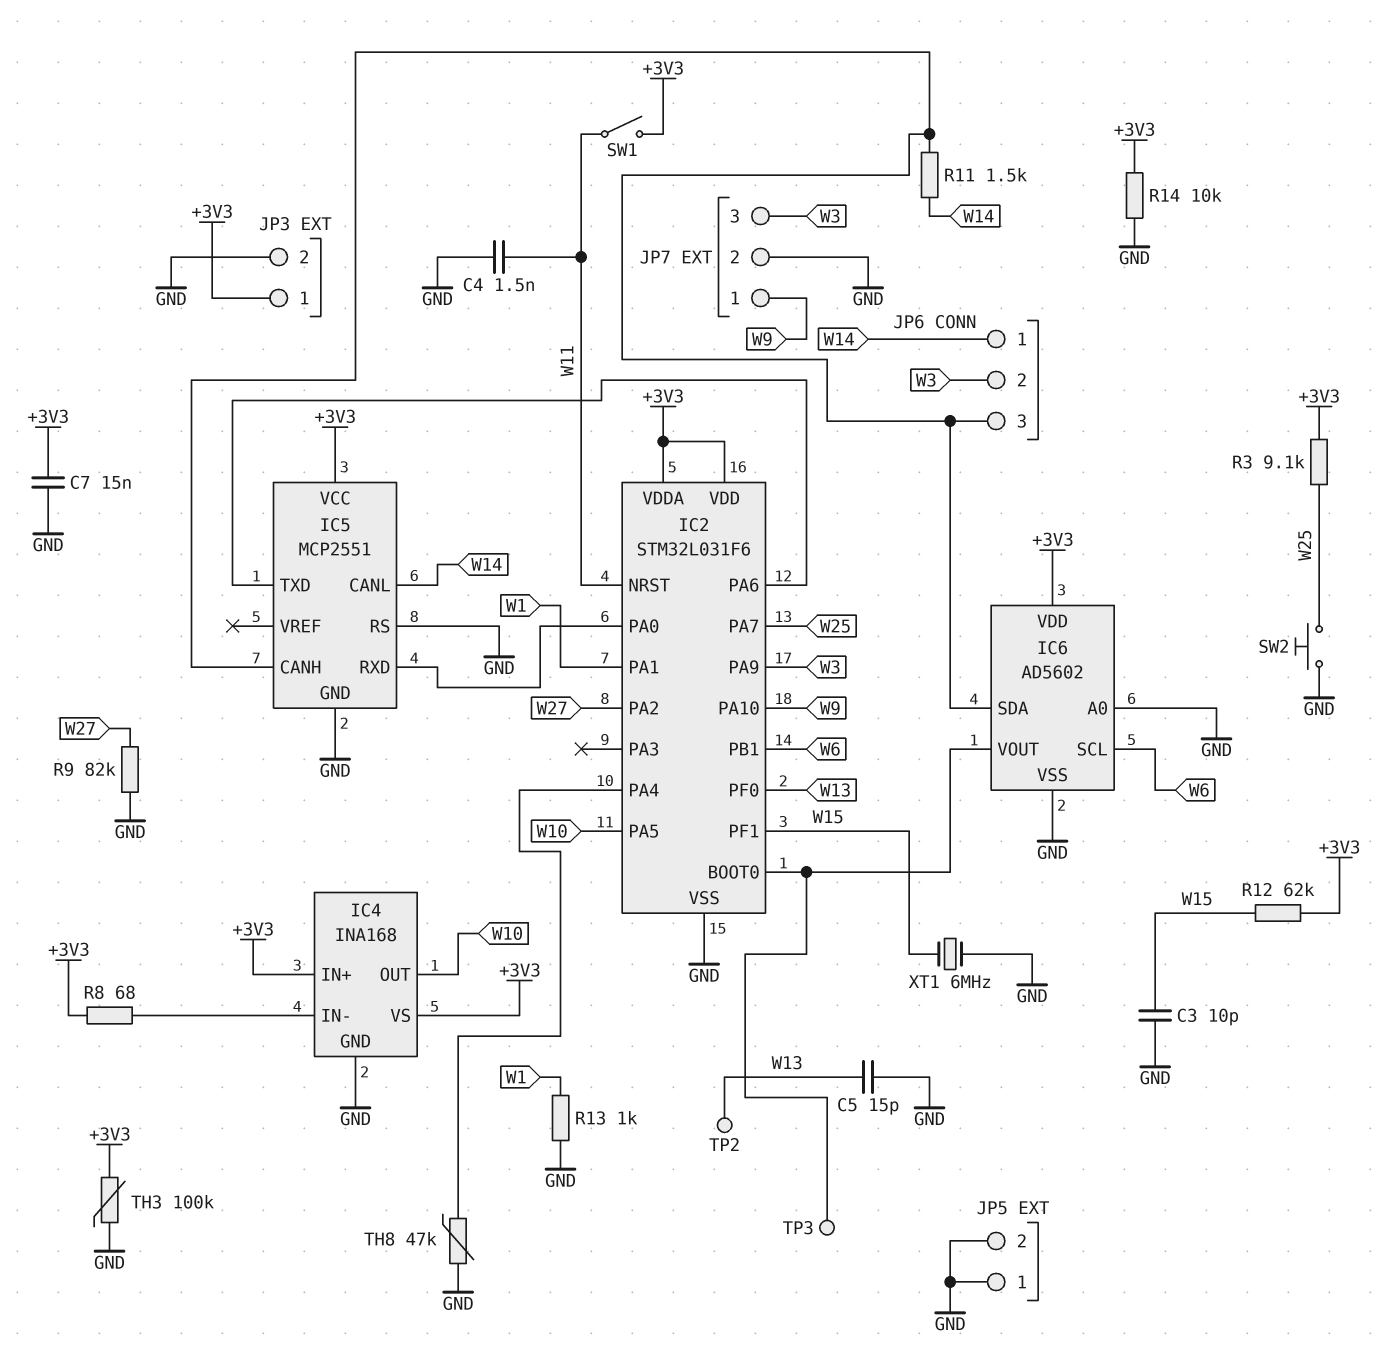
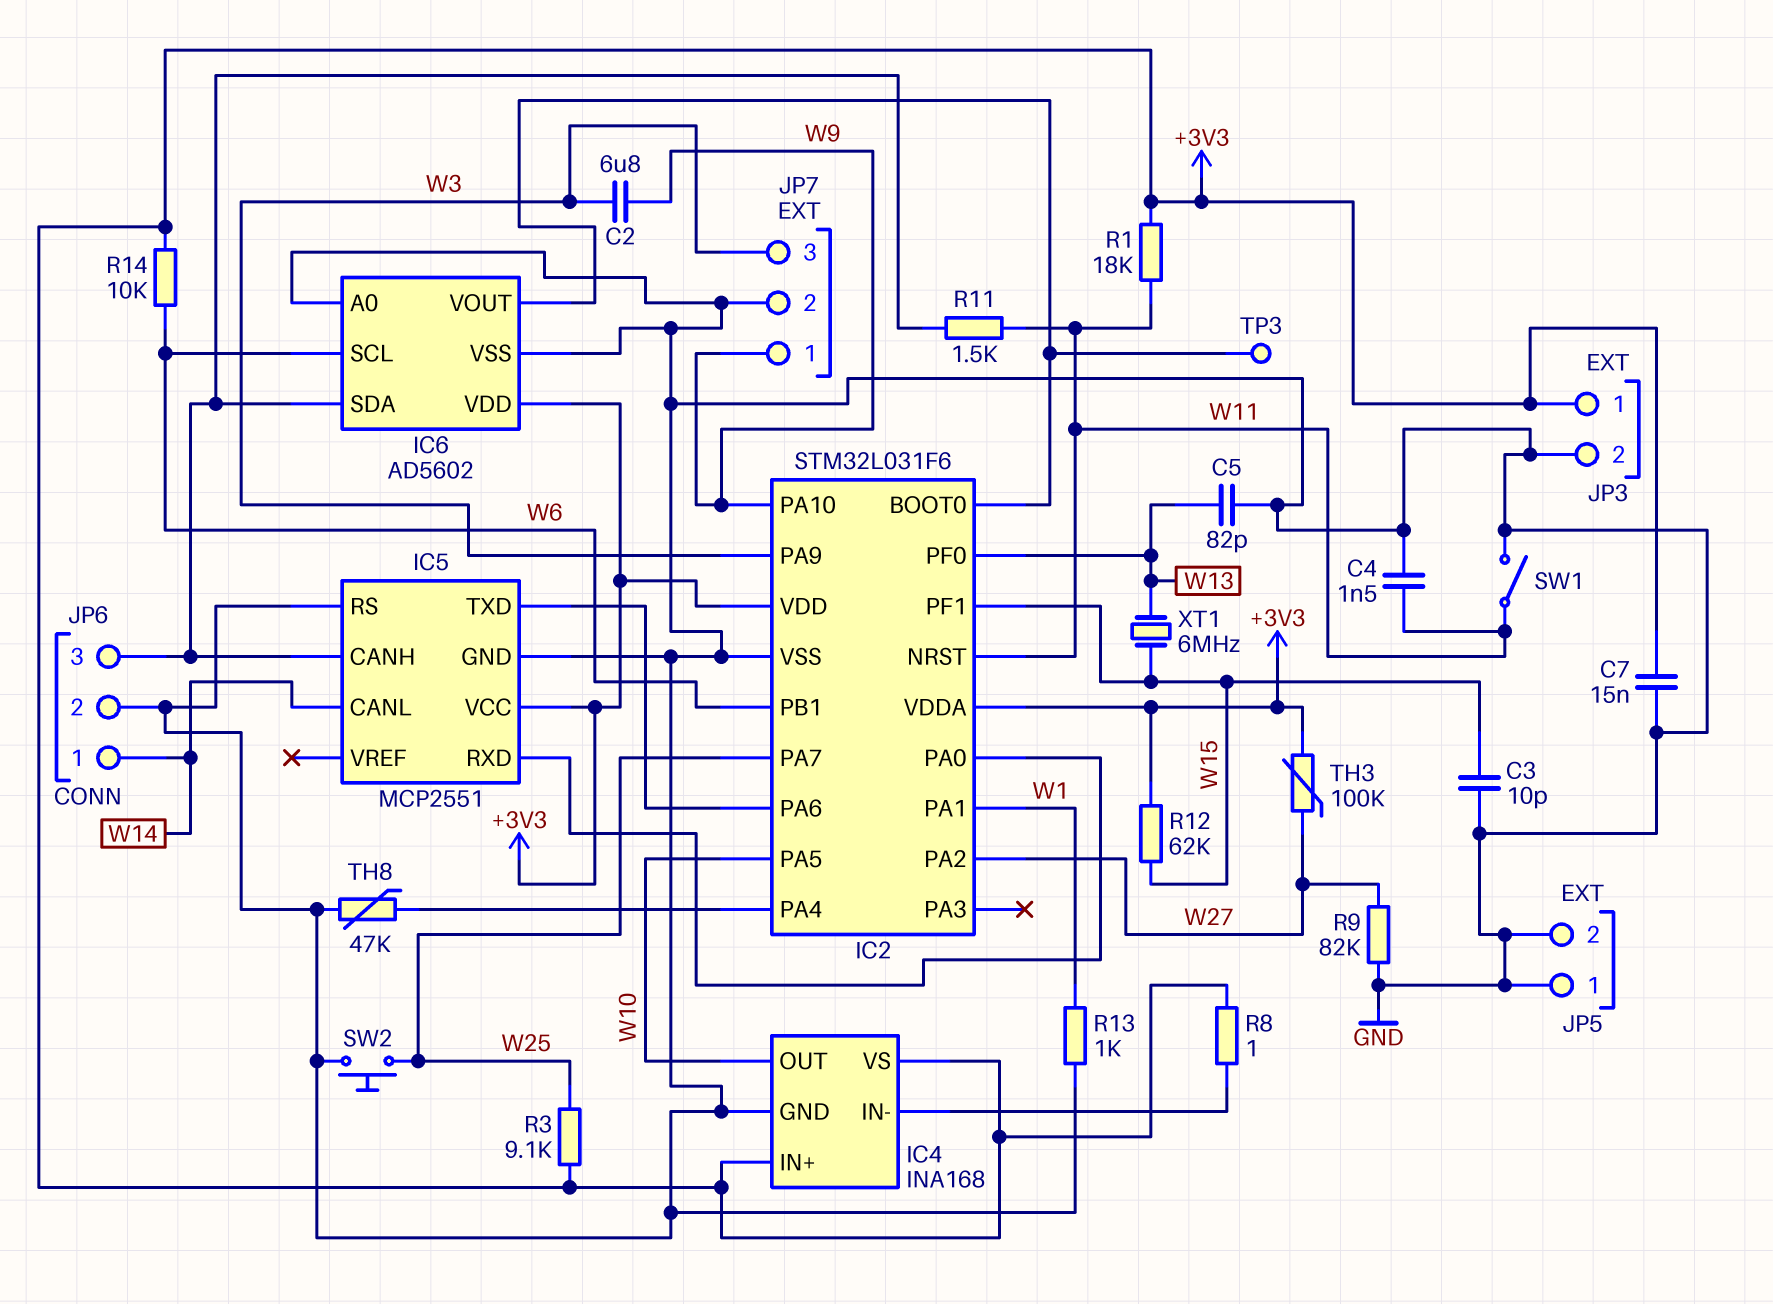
C2: none -> 6.8uF (W3, W9)
C5: 15pF (GND, W13) -> 82pF (GND, W13)
JP6 pin 2: W3 -> GND
R1: none -> 18k (+3V3, W11)
R8: 68 (+3V3, IC4/IN-) -> 1 (+3V3, IC4/IN-)
R11: 1.5k (IC5/CANH, W14) -> 1.5k (IC5/CANH, W11)
R14: 10k (+3V3, GND) -> 10k (+3V3, W6)
SW1: switch (+3V3, W11) -> switch (GND, W11)
TH3: 100k (+3V3, GND) -> 100k (+3V3, W27)
TP2: test point (W13) -> none
XT1: 6MHz (GND, W15) -> 6MHz (W13, W15)

